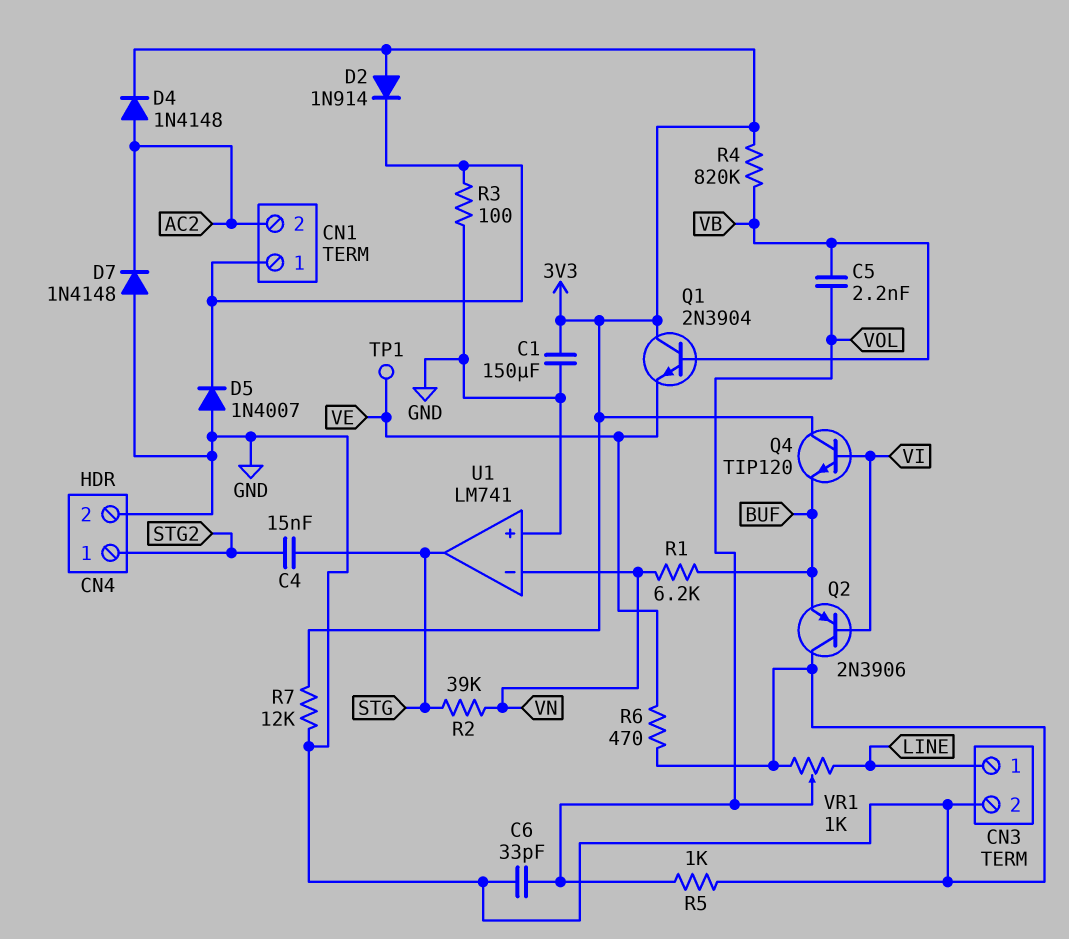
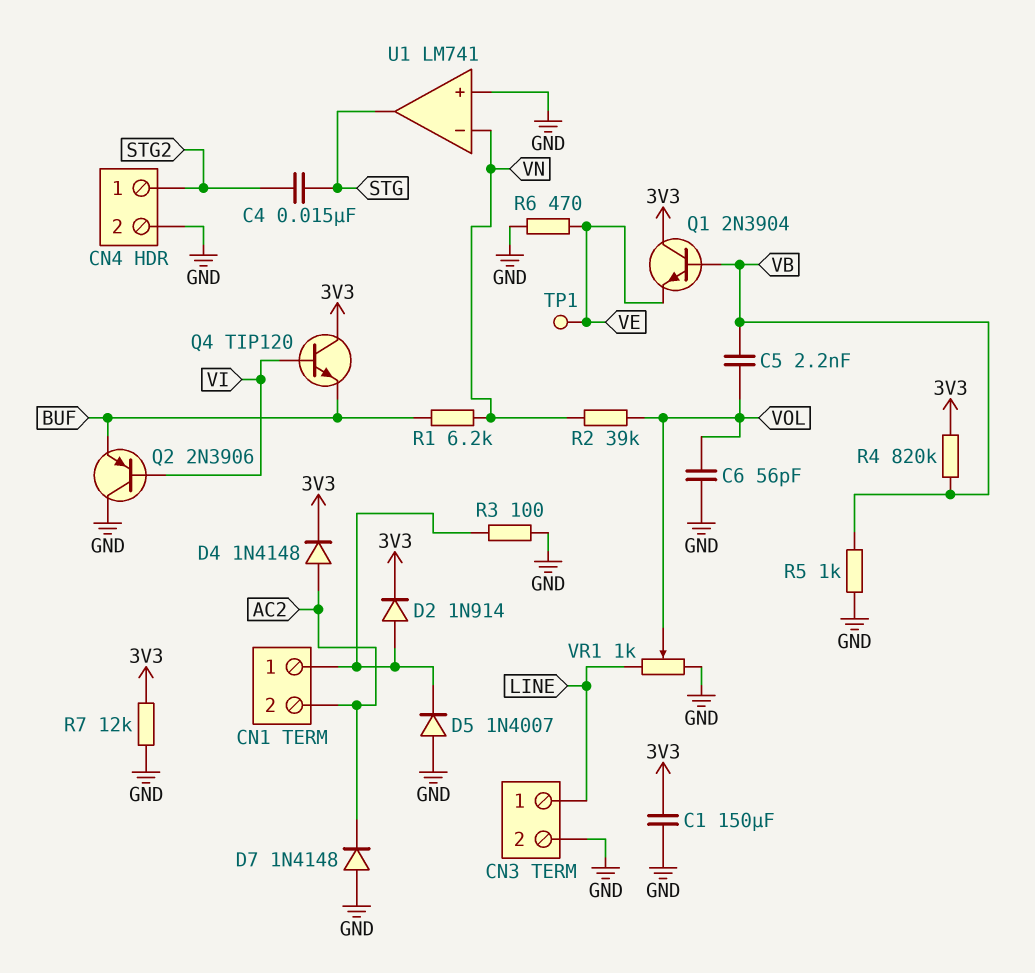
C6: 33pF (GND, VOL) -> 56pF (GND, VOL)
D2: diode 1N914 (A 3V3, K CN1/1) -> diode 1N914 (A CN1/1, K 3V3)
R2: 39k (STG, VN) -> 39k (VN, VOL)
R5: 1k (GND, VOL) -> 1k (GND, VB)

